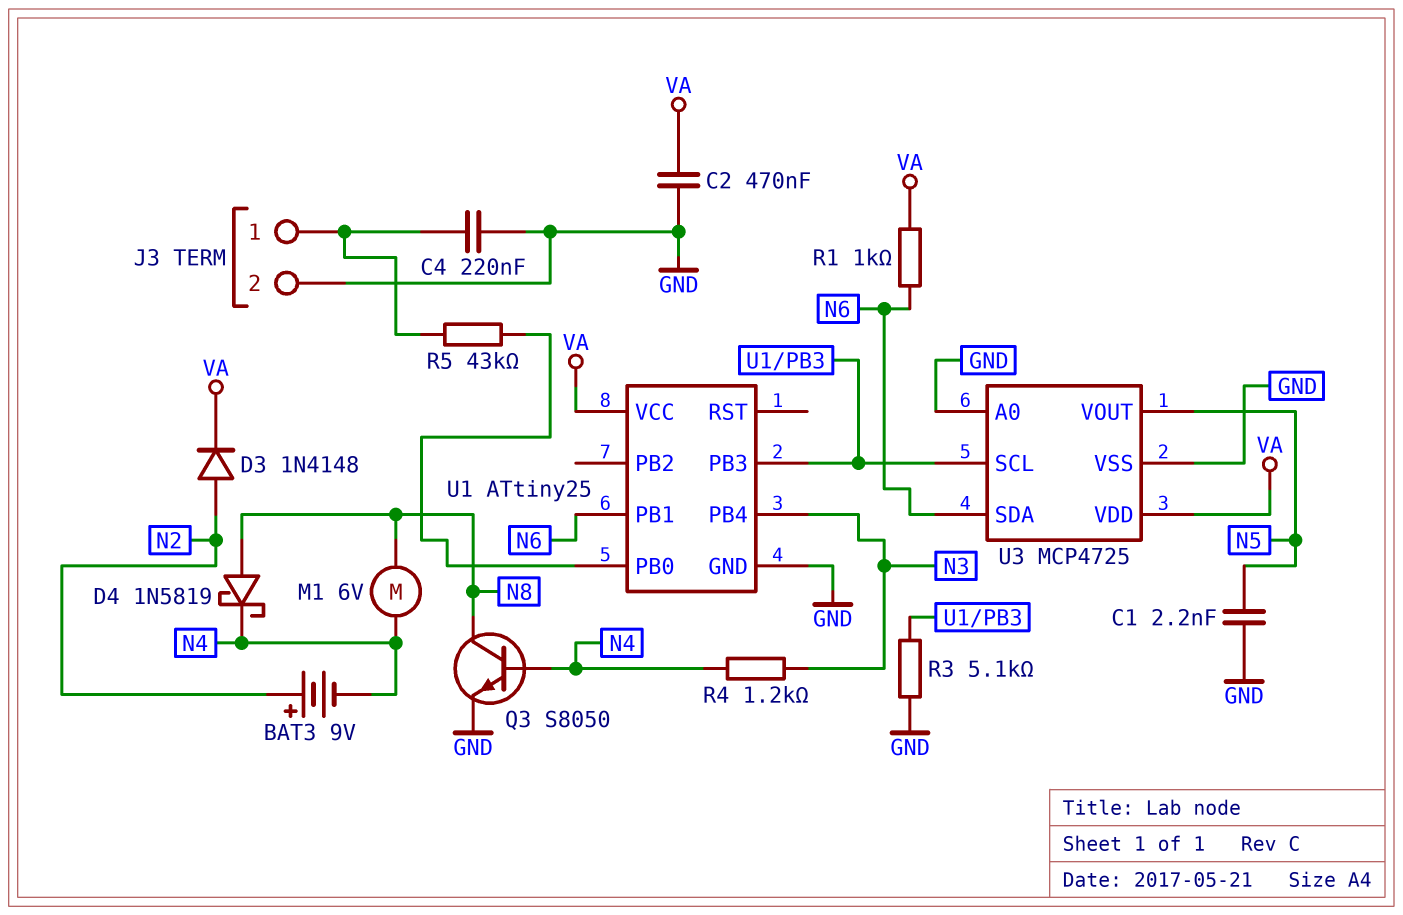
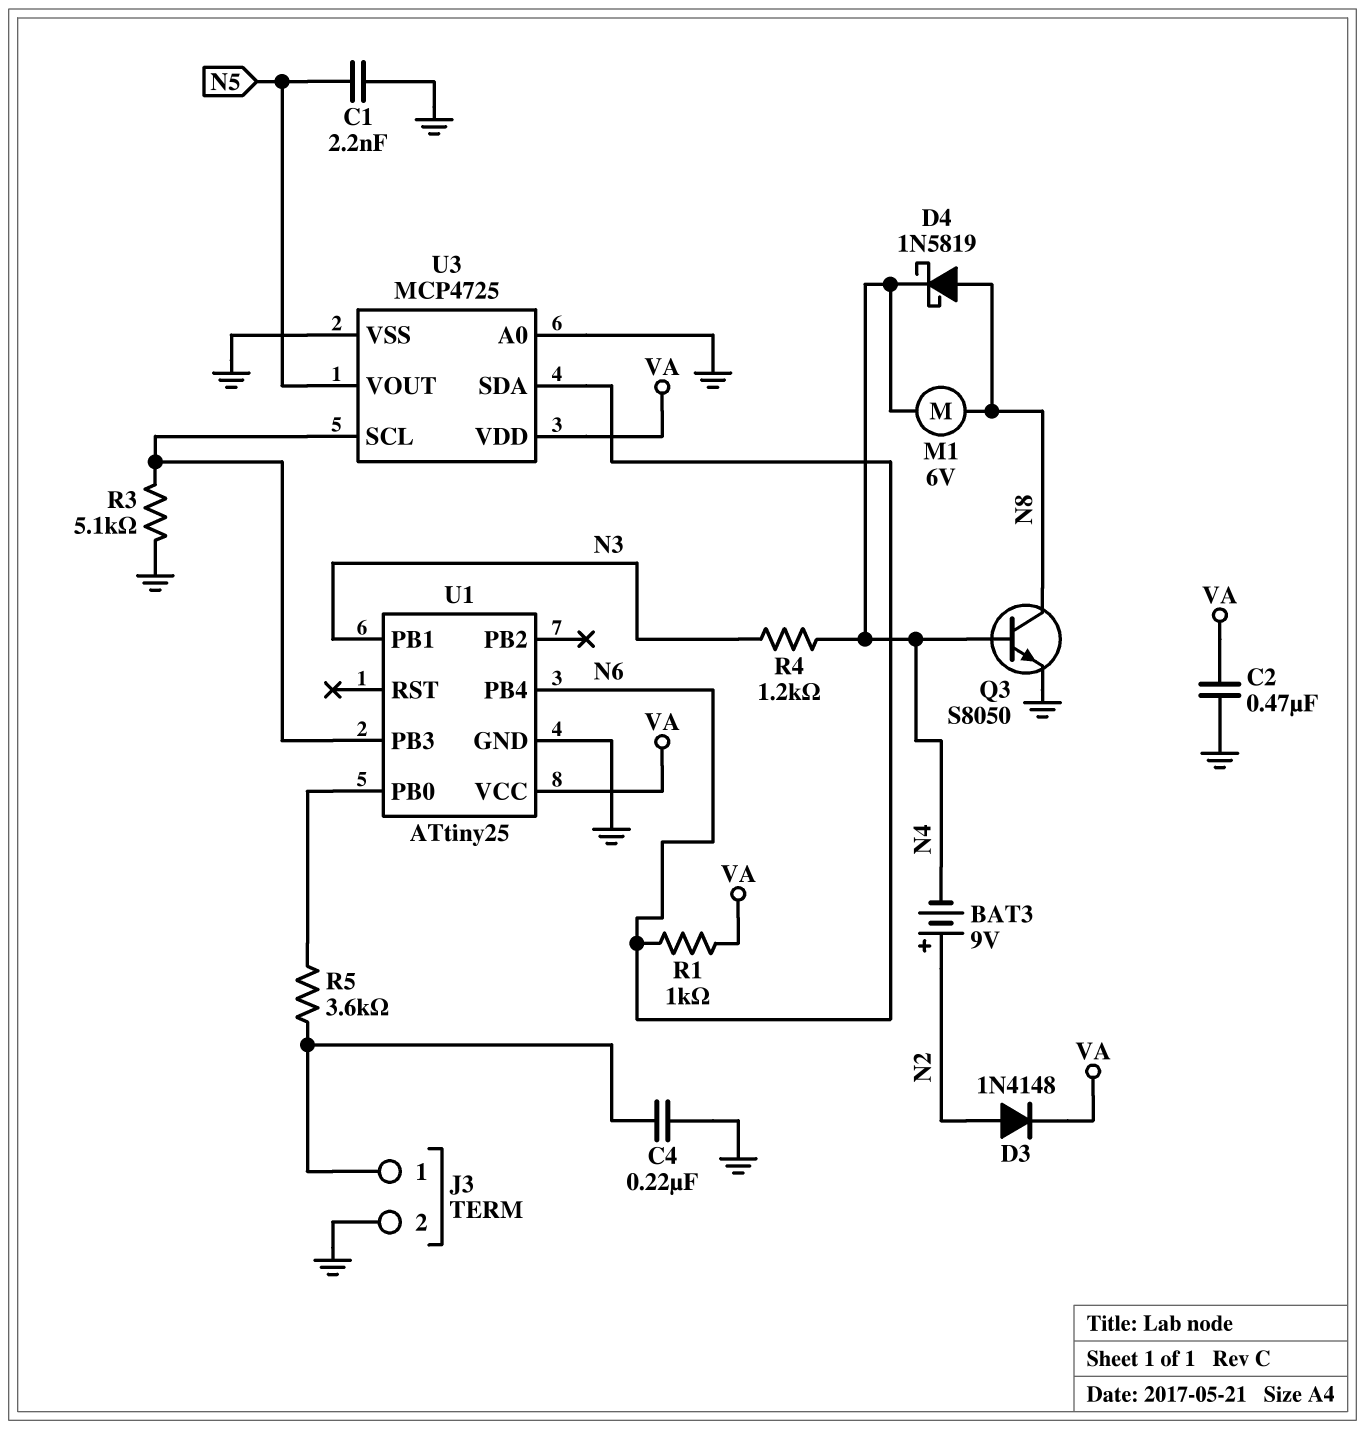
R5: 43k (J3/1, U1/PB0) -> 3.6k (J3/1, U1/PB0)
U1 pin PB1: N6 -> N3
U1 pin PB4: N3 -> N6

